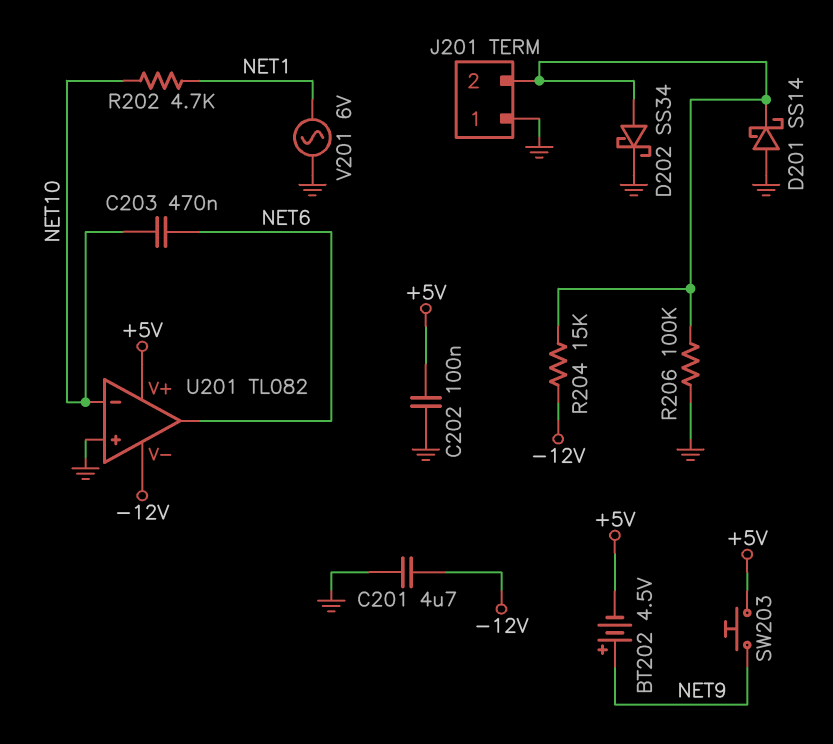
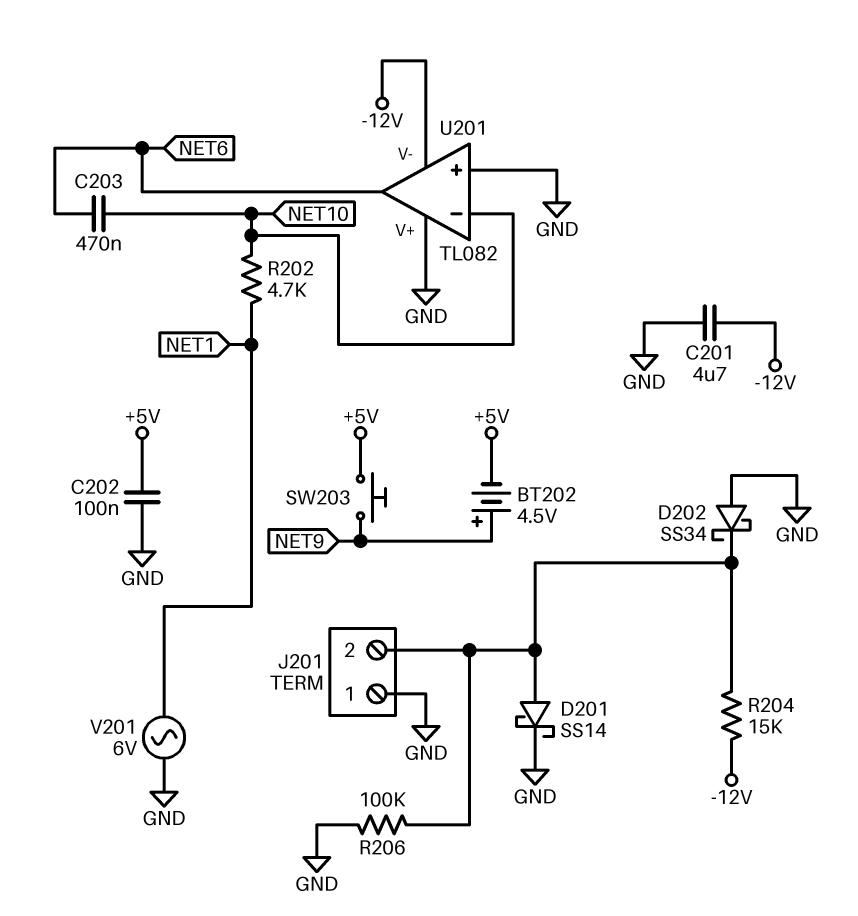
D201: schottky SS14 (A GND, K J201/2) -> schottky SS14 (A J201/2, K GND)
D202: schottky SS34 (A J201/2, K GND) -> schottky SS34 (A GND, K J201/2)
U201 pin V+: +5V -> GND

